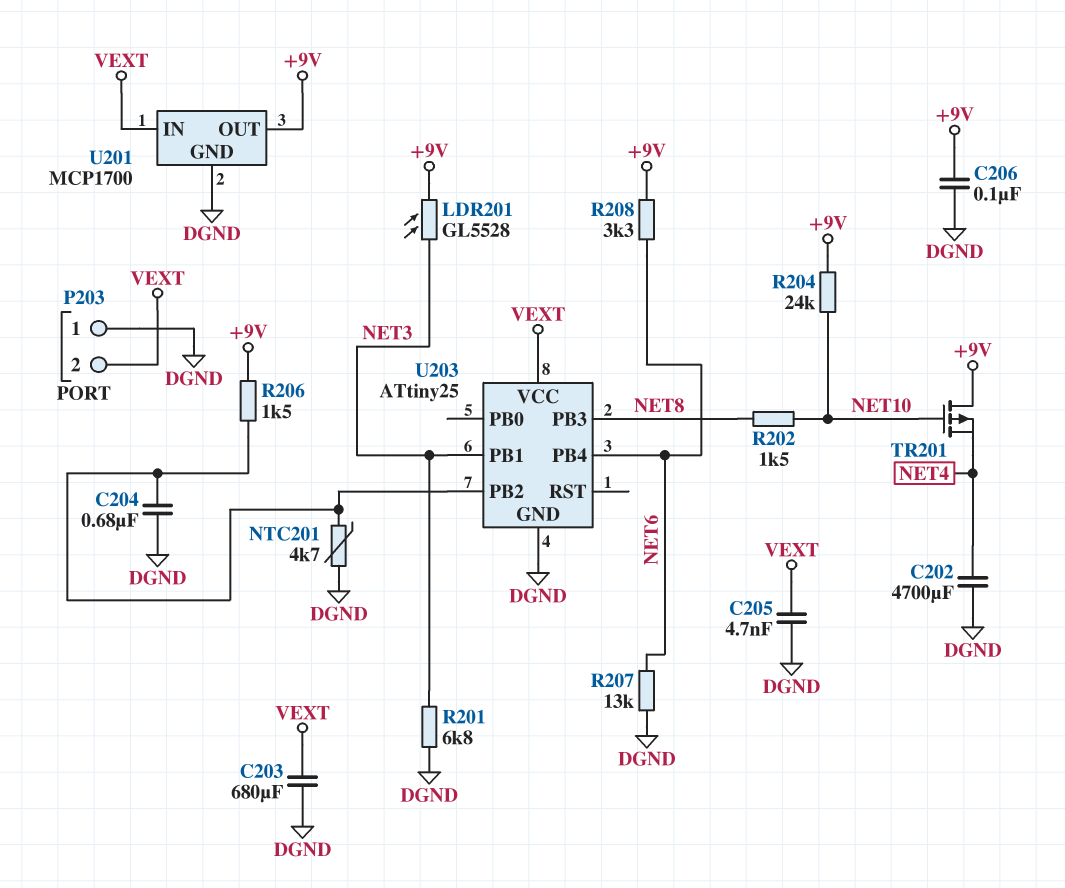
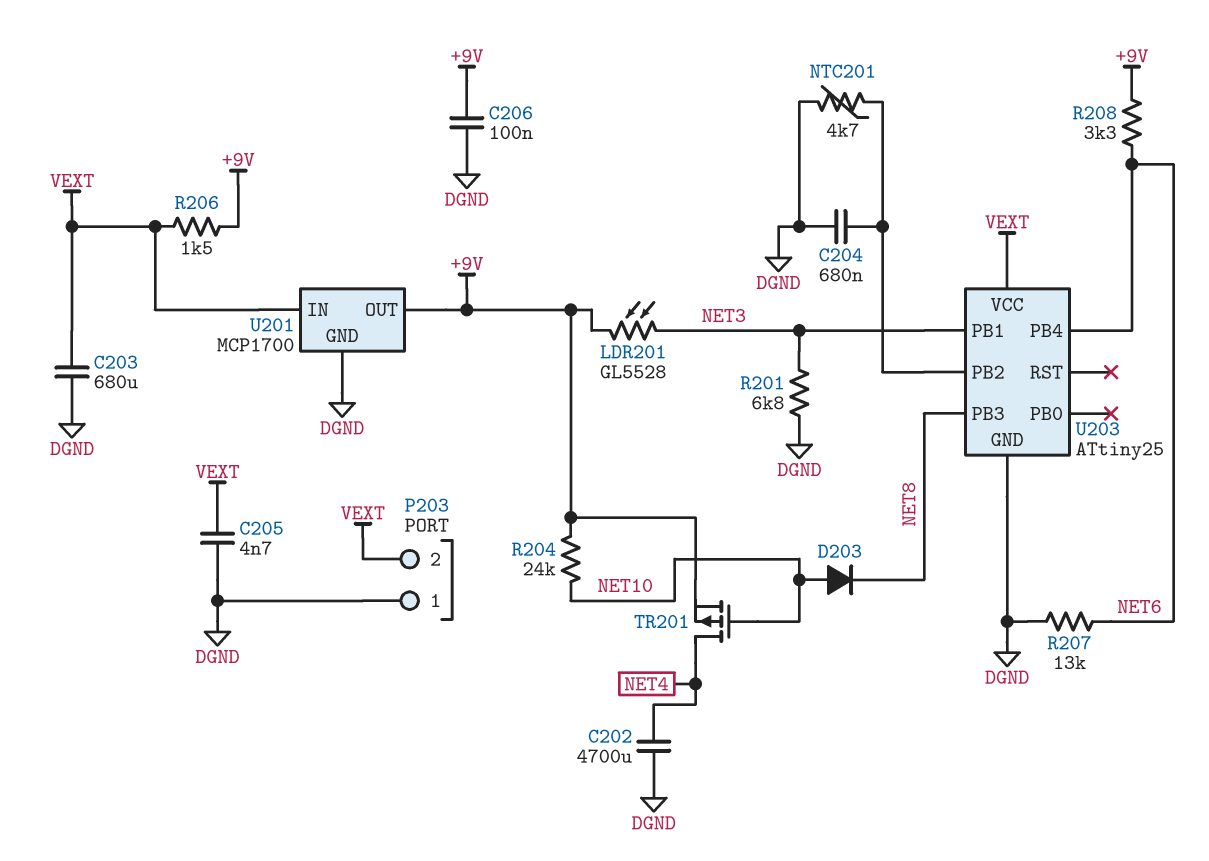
D203: none -> diode (A NET10, K NET8)
R202: 1.5k (NET8, NET10) -> none
R206: 1.5k (+9V, U203/PB2) -> 1.5k (+9V, VEXT)
TR201: PMOS (G NET10, D +9V, S NET4) -> PMOS (G NET10, D NET4, S +9V)

